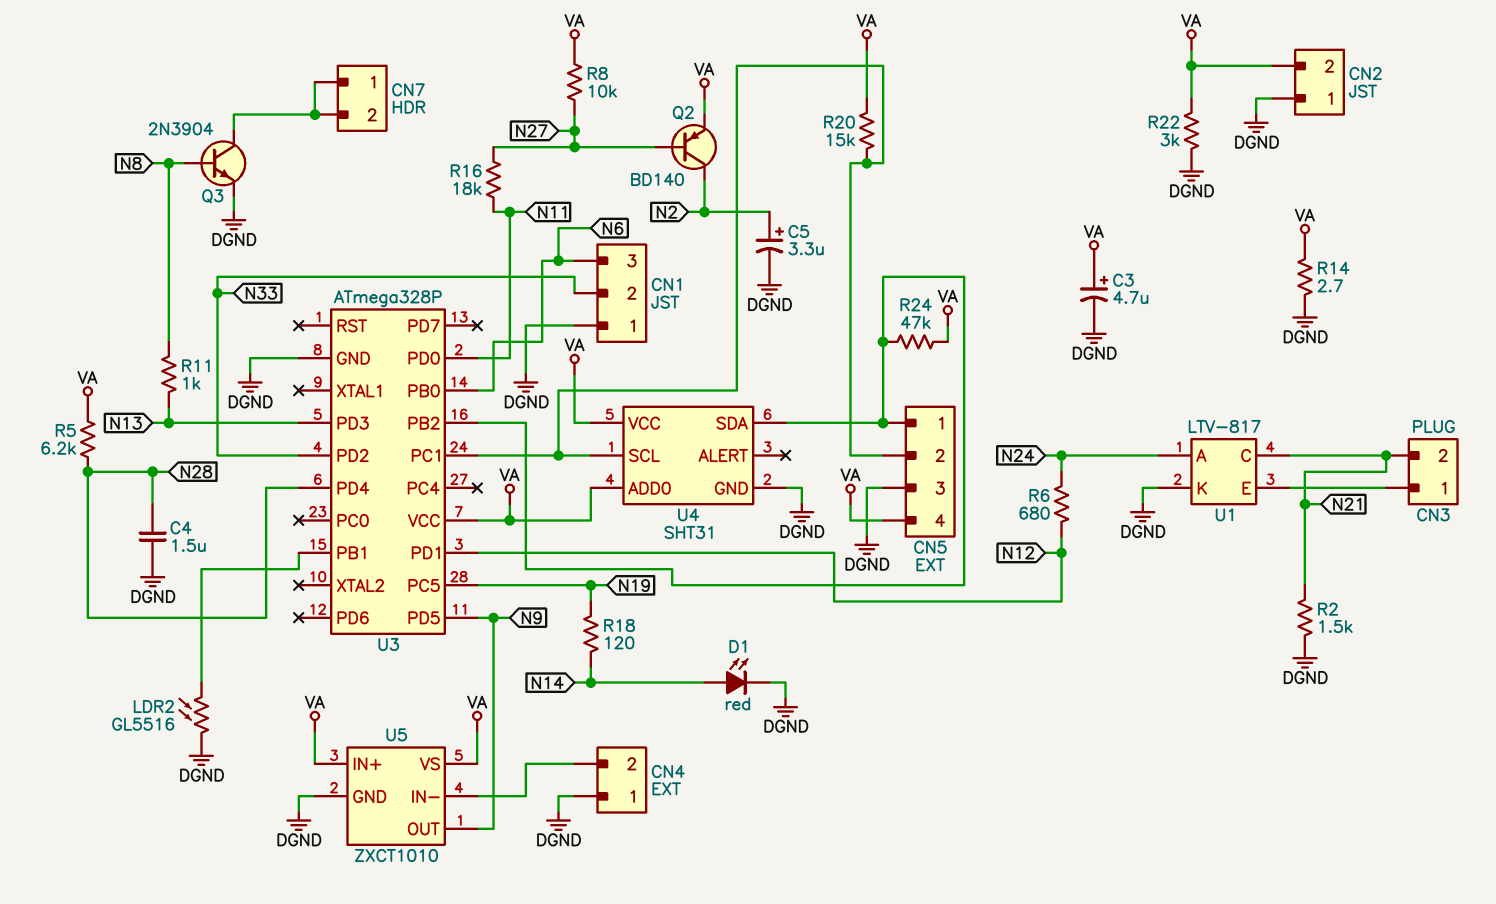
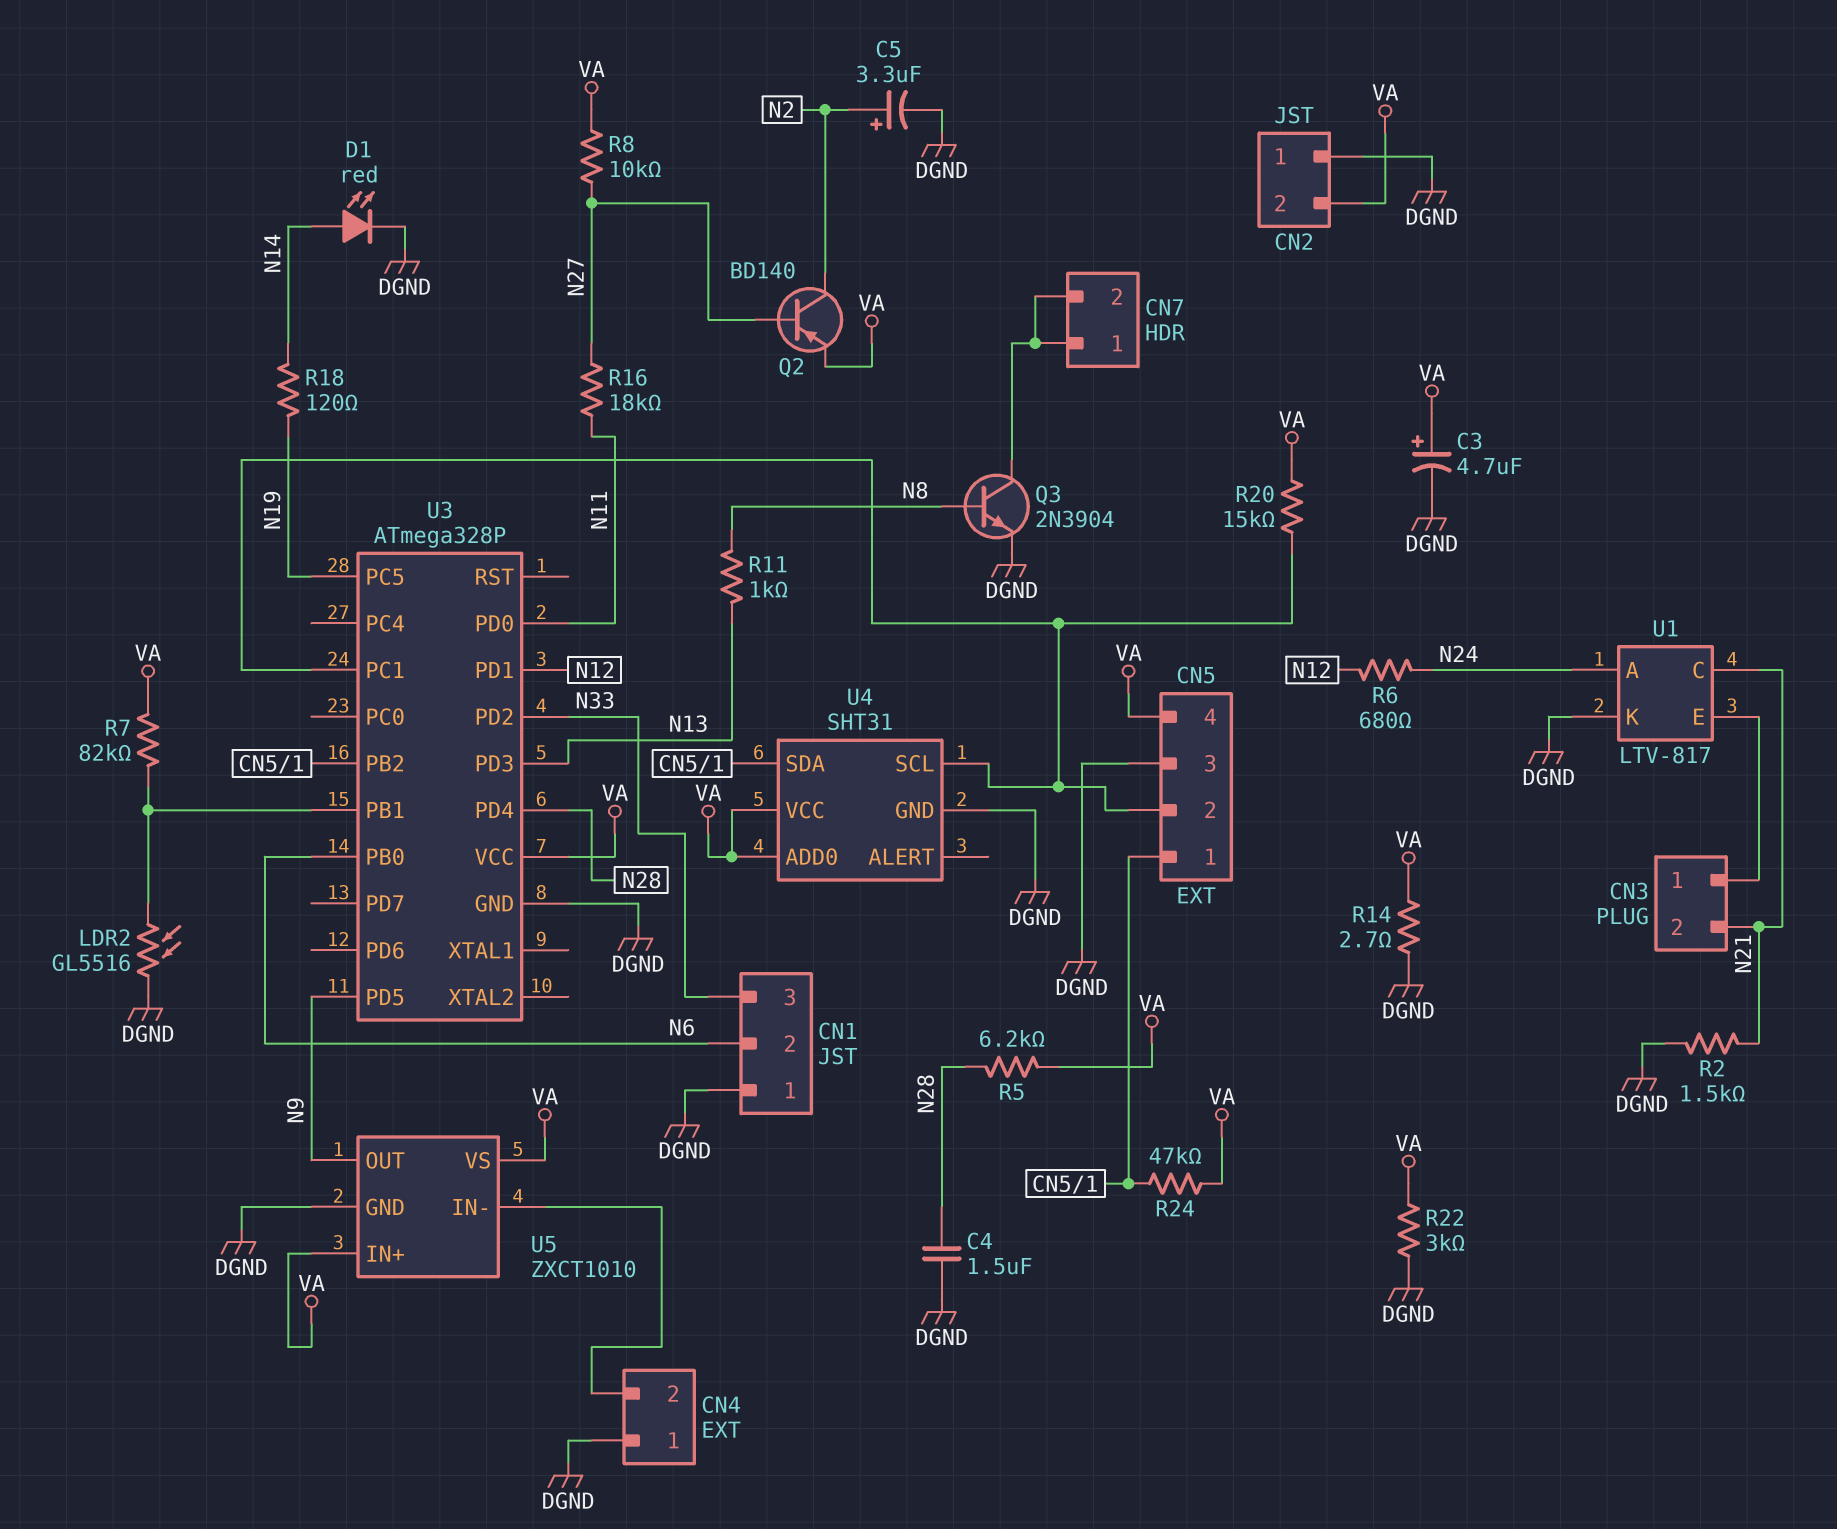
CN1 pin 2: N33 -> N6
CN1 pin 3: N6 -> N33
R7: none -> 82k (U3/PB1, VA)

